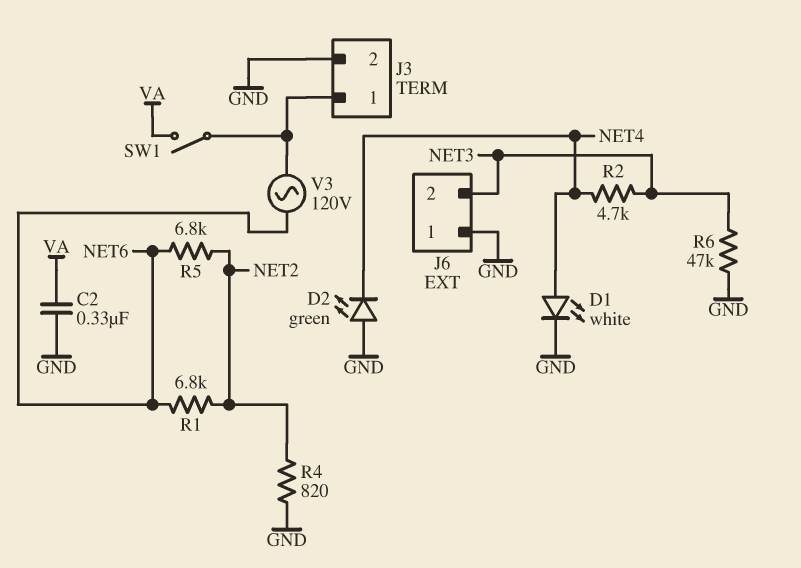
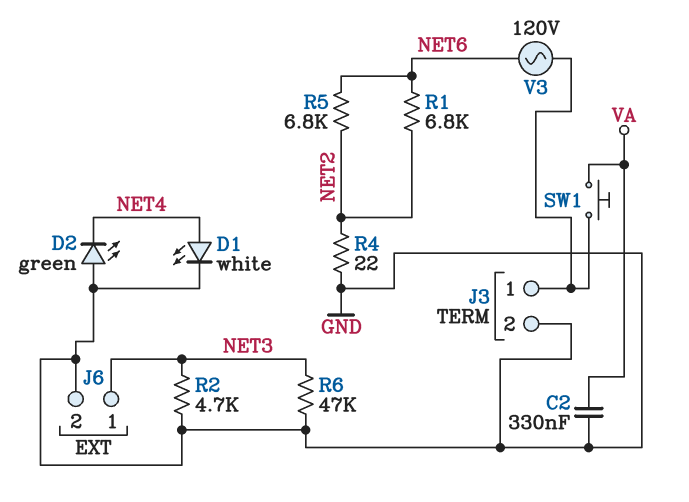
J6 pin 1: GND -> NET3
J6 pin 2: NET3 -> GND
R2: 4.7k (NET3, NET4) -> 4.7k (GND, NET3)
R4: 820 (GND, NET2) -> 22 (GND, NET2)
SW1: switch (J3/1, VA) -> button (J3/1, VA)

